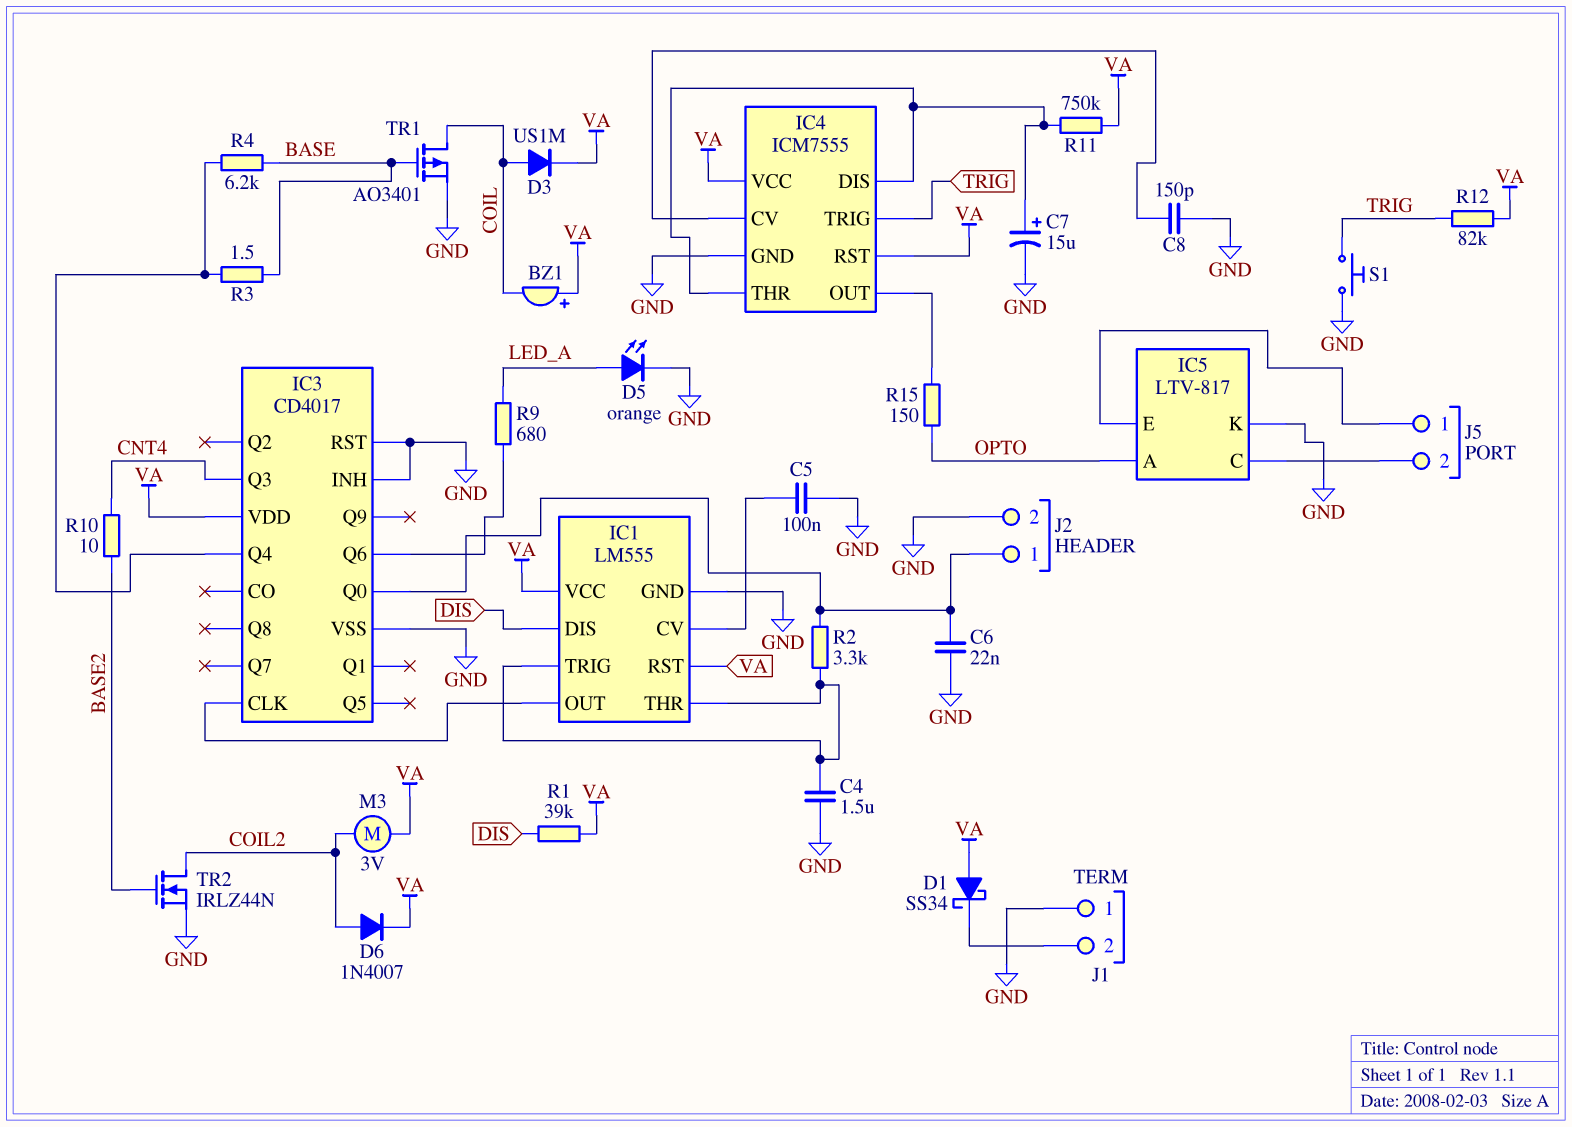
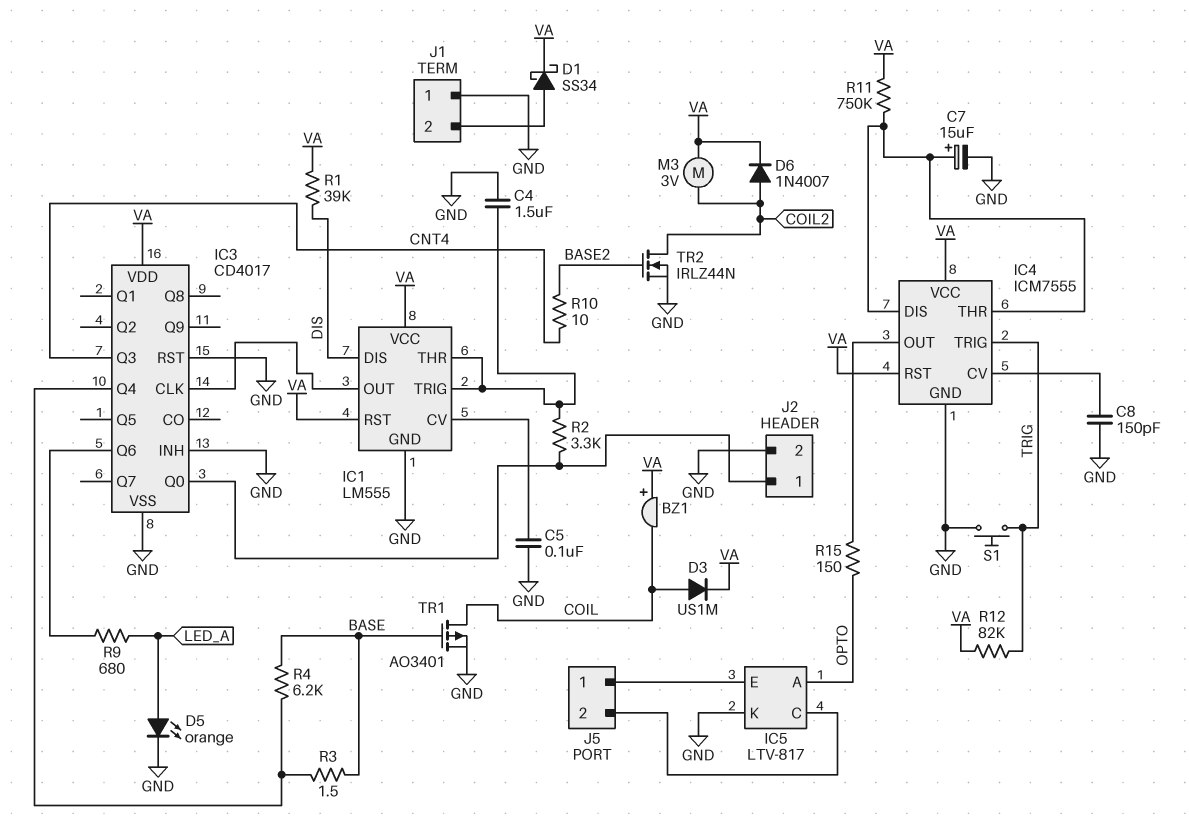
C6: 22nF (GND, IC3/Q0) -> none
D1: schottky SS34 (A VA, K J1/2) -> schottky SS34 (A J1/2, K VA)

